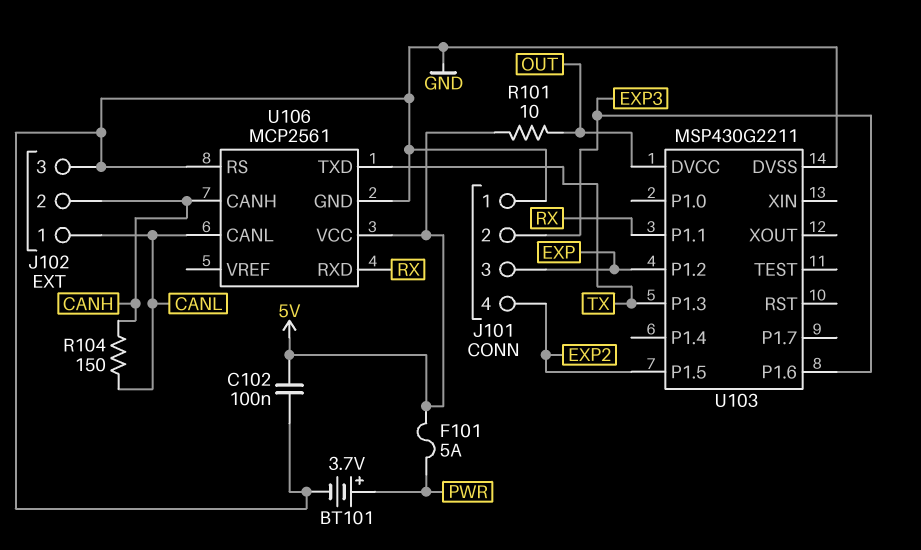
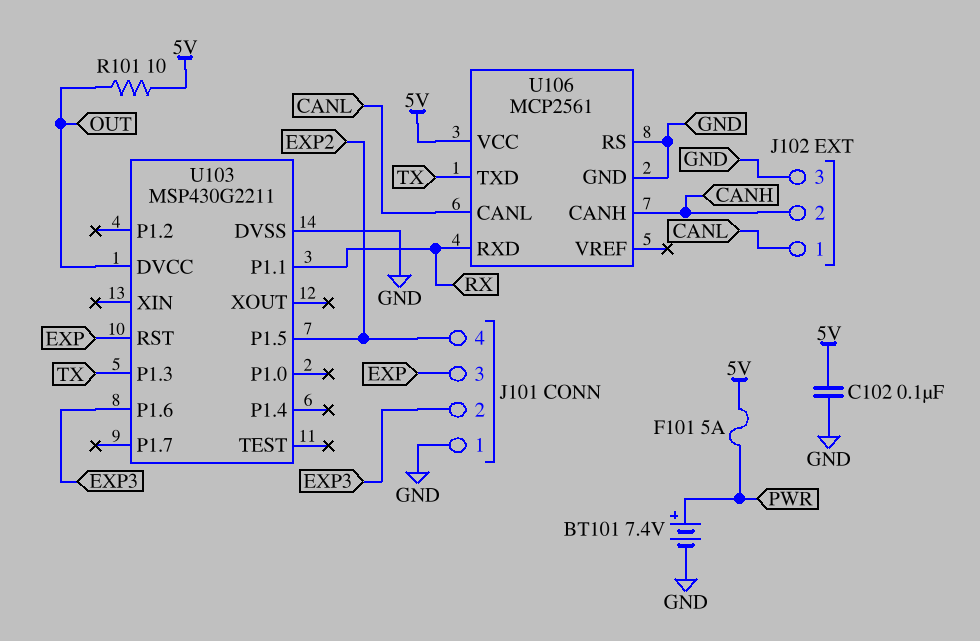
BT101: 3.7V (plus PWR, minus GND) -> 7.4V (plus PWR, minus GND)
R104: 150 (CANH, CANL) -> none
U103 pin P1.2: EXP -> none
U103 pin RST: none -> EXP

